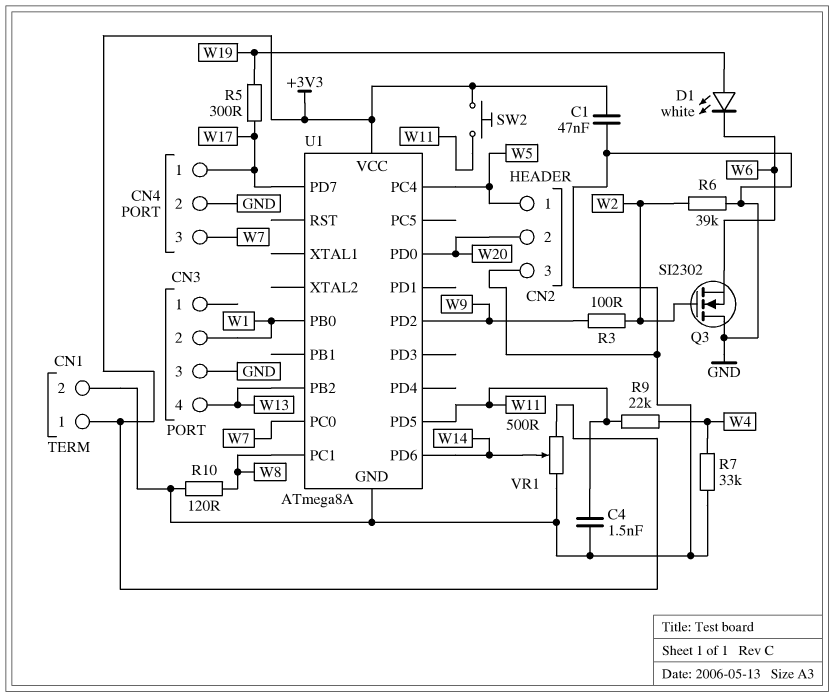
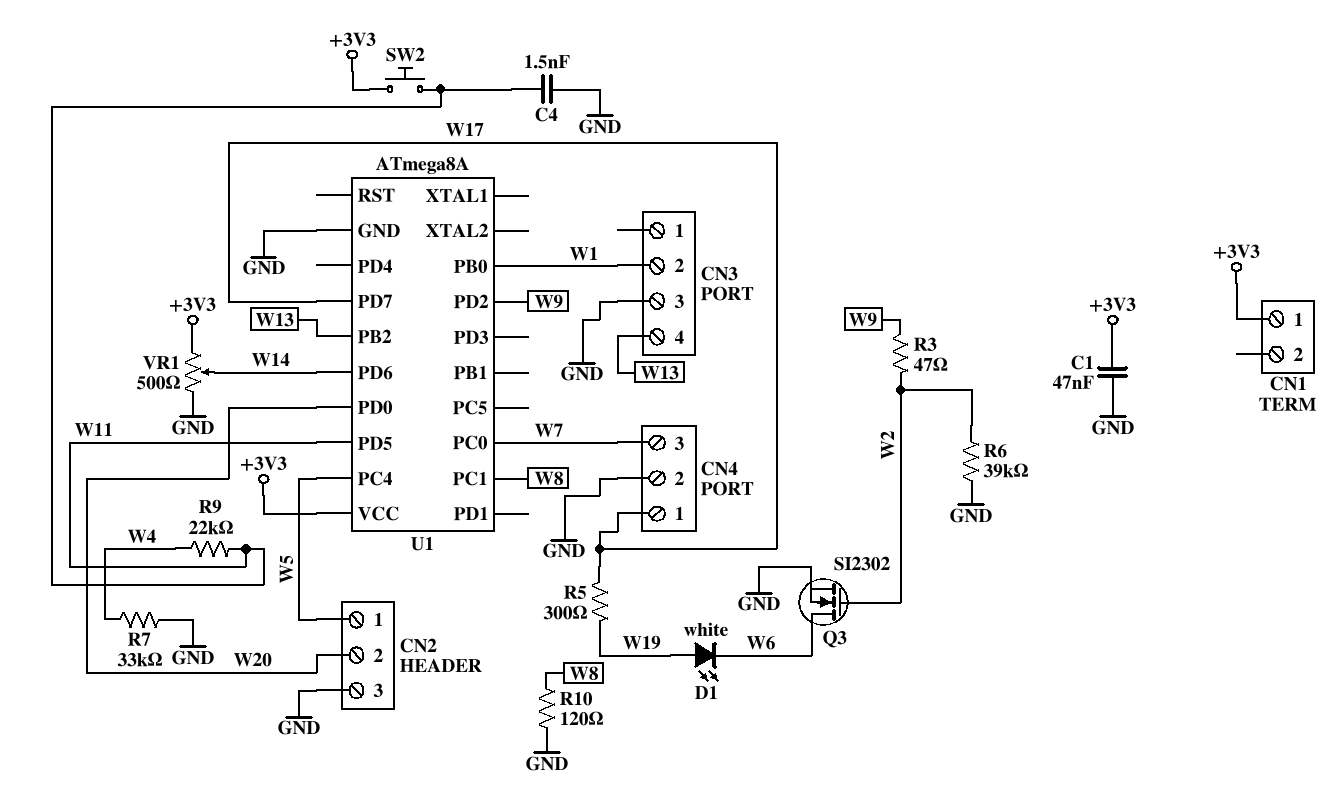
CN1 pin 2: GND -> none
Q3: NMOS SI2302 (G W2, D GND, S W6) -> NMOS SI2302 (G W2, D W6, S GND)
R3: 100 (W2, W9) -> 47 (W2, W9)

